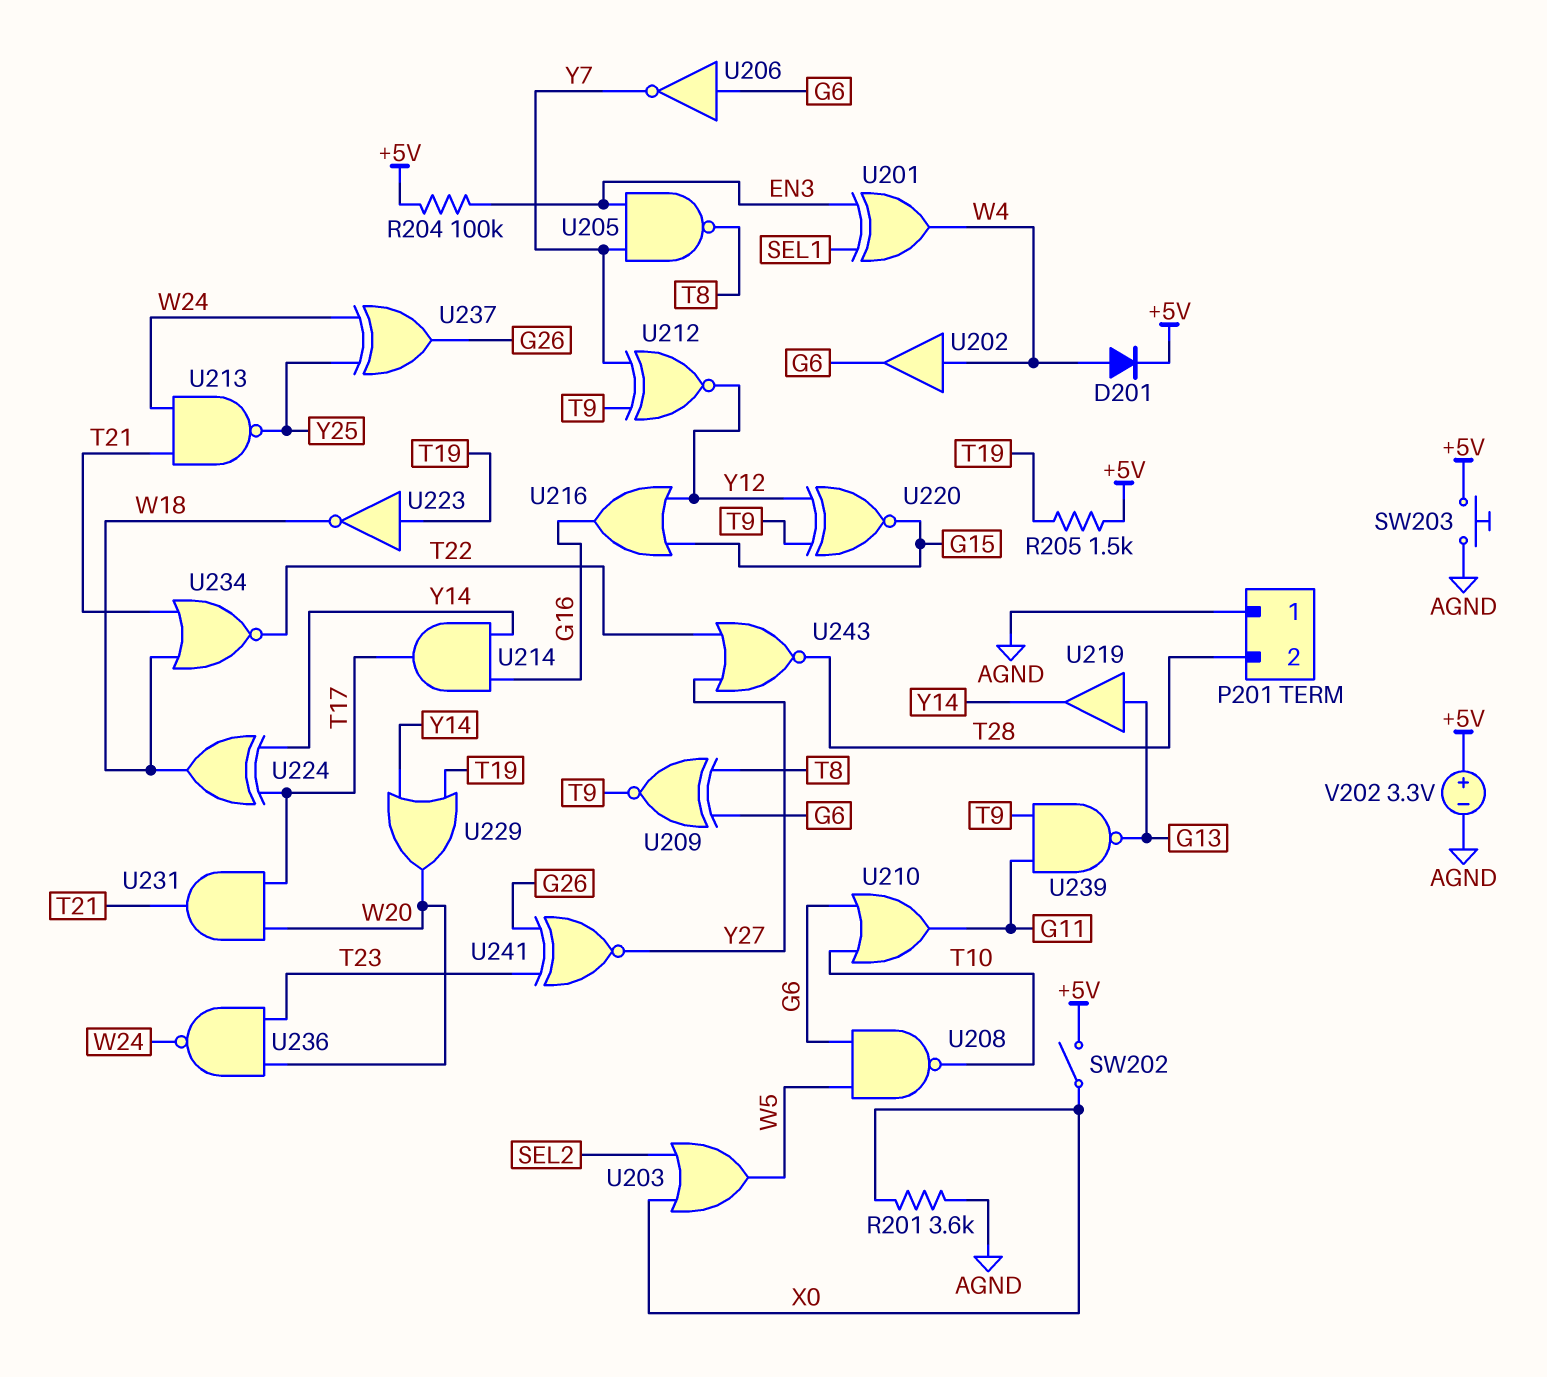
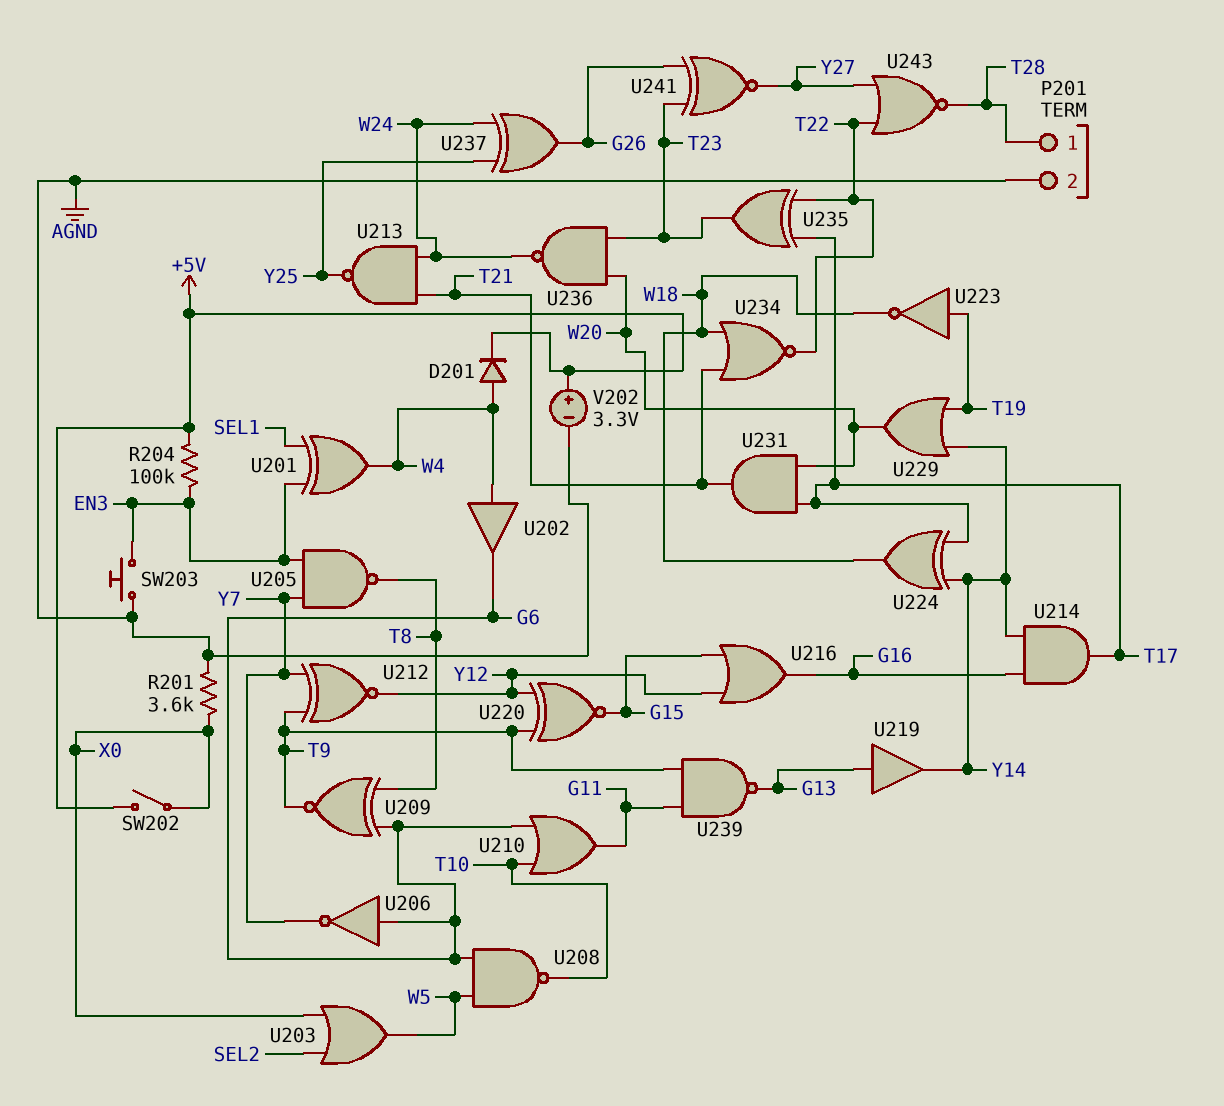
P201 pin 1: AGND -> T28
P201 pin 2: T28 -> AGND
R205: 1.5k (+5V, T19) -> none
SW203: button (+5V, AGND) -> button (AGND, EN3)
U235: none -> XOR (in T17, in T22, out T23)

